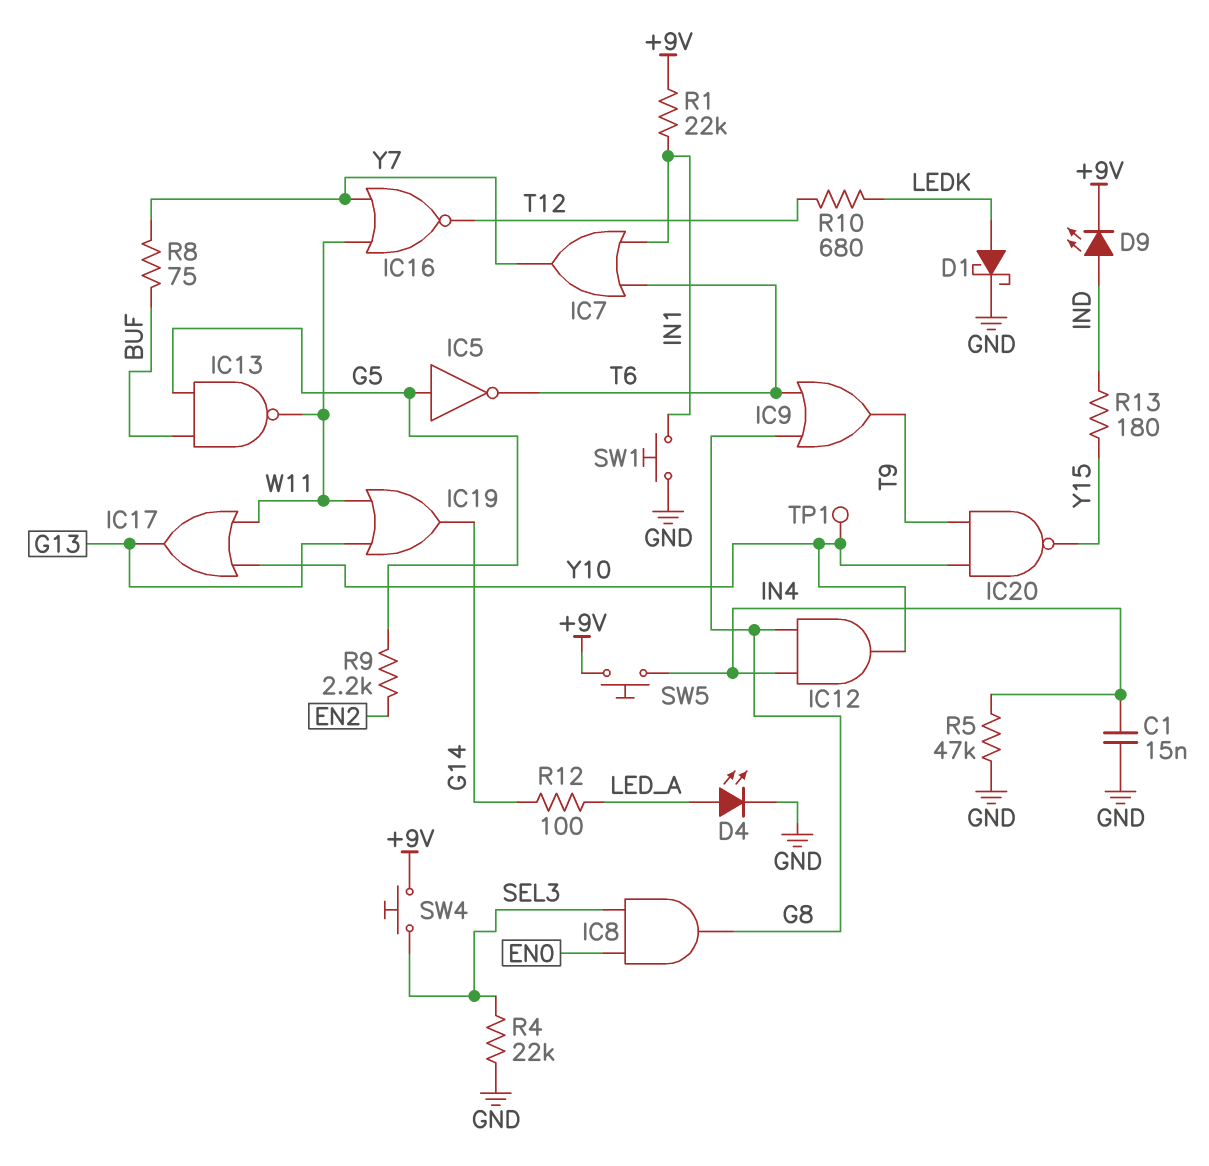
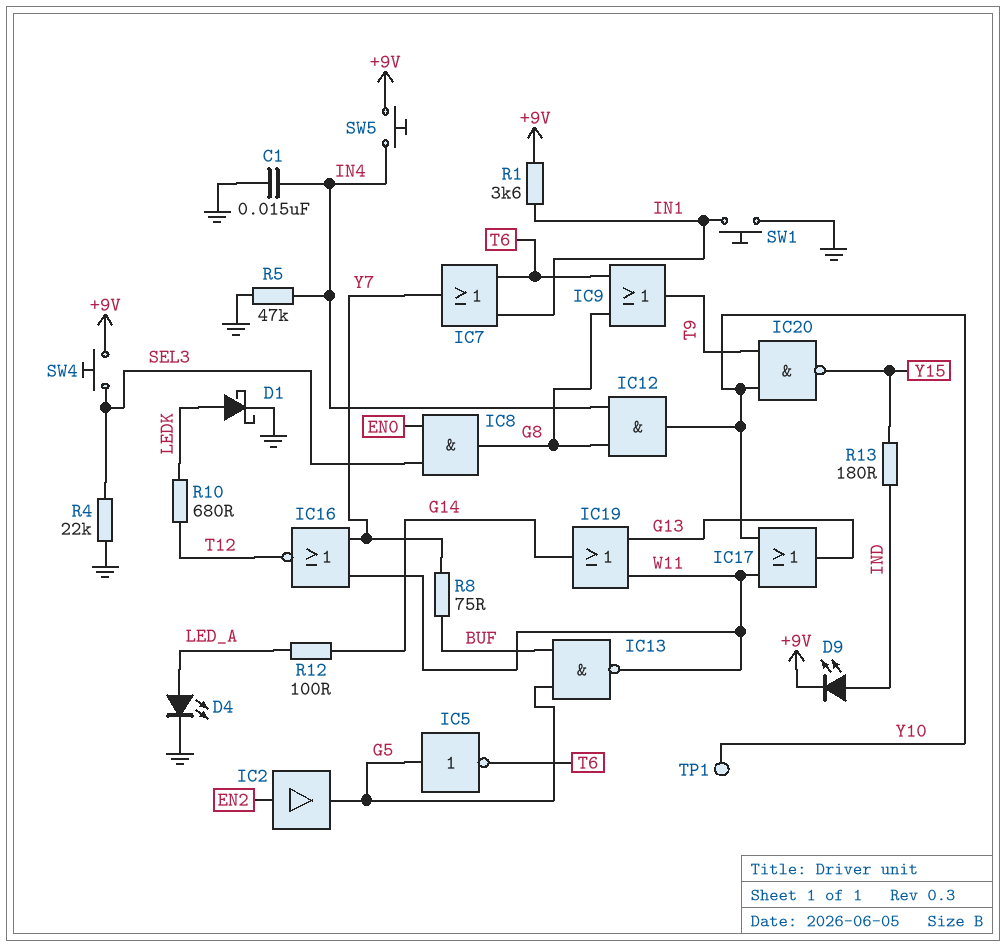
IC2: none -> buffer (in EN2, out G5)
R1: 22k (+9V, IN1) -> 3.6k (+9V, IN1)
R9: 2.2k (EN2, G5) -> none

